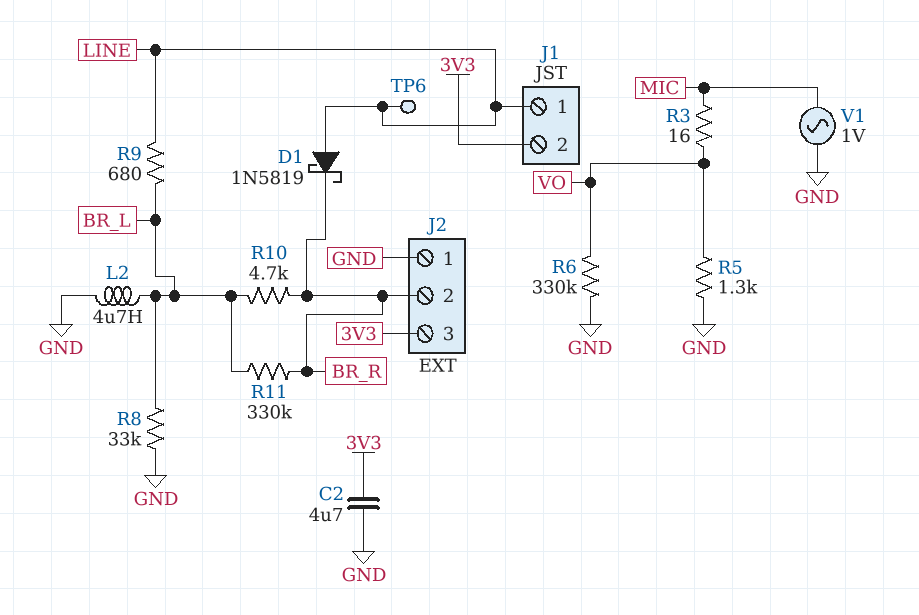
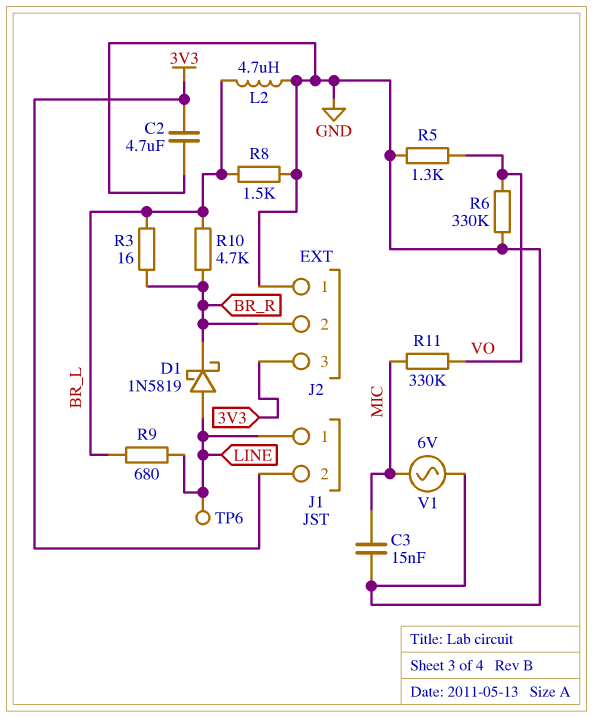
C3: none -> 15nF (GND, MIC)
R3: 16 (MIC, VO) -> 16 (BR_L, BR_R)
R8: 33k (BR_L, GND) -> 1.5k (BR_L, GND)
R11: 330k (BR_L, BR_R) -> 330k (MIC, VO)
V1: AC 1V (GND, MIC) -> AC 6V (GND, MIC)

